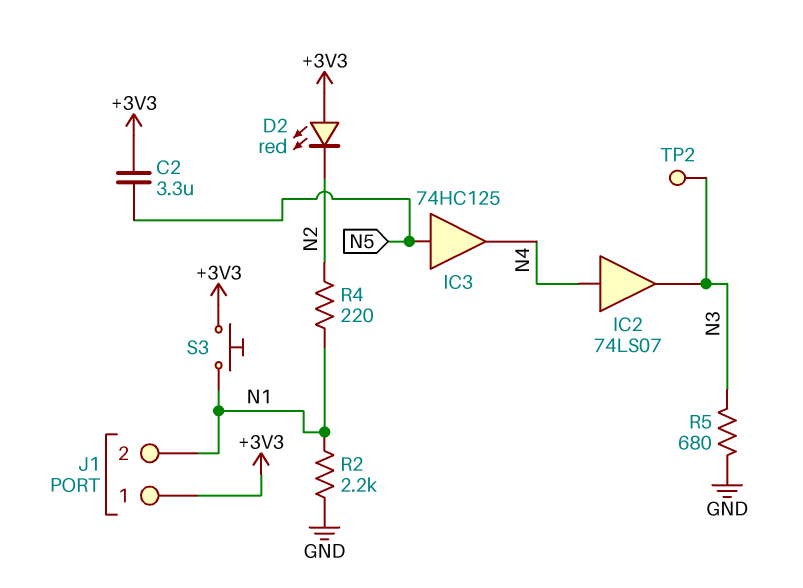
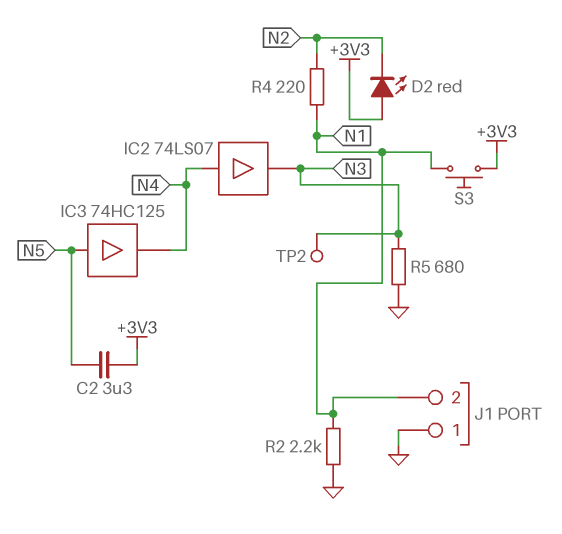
J1 pin 1: +3V3 -> GND

